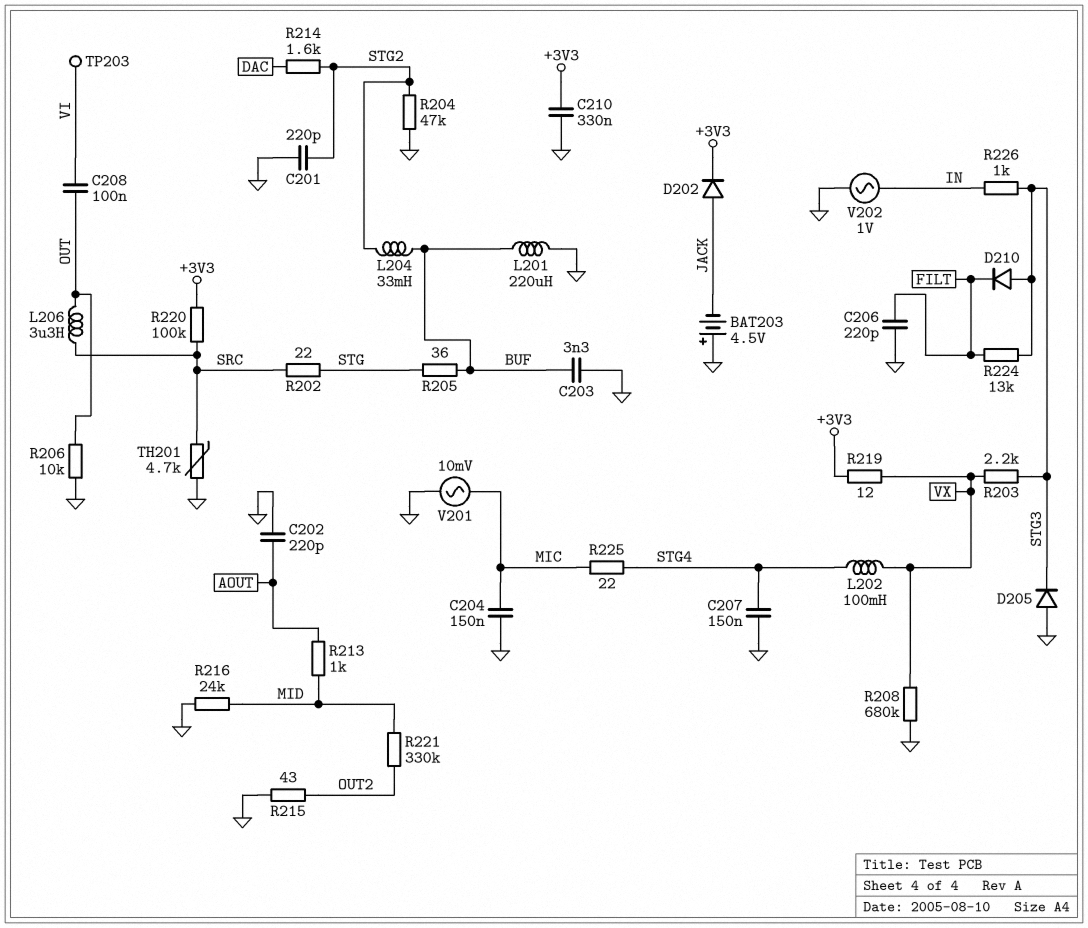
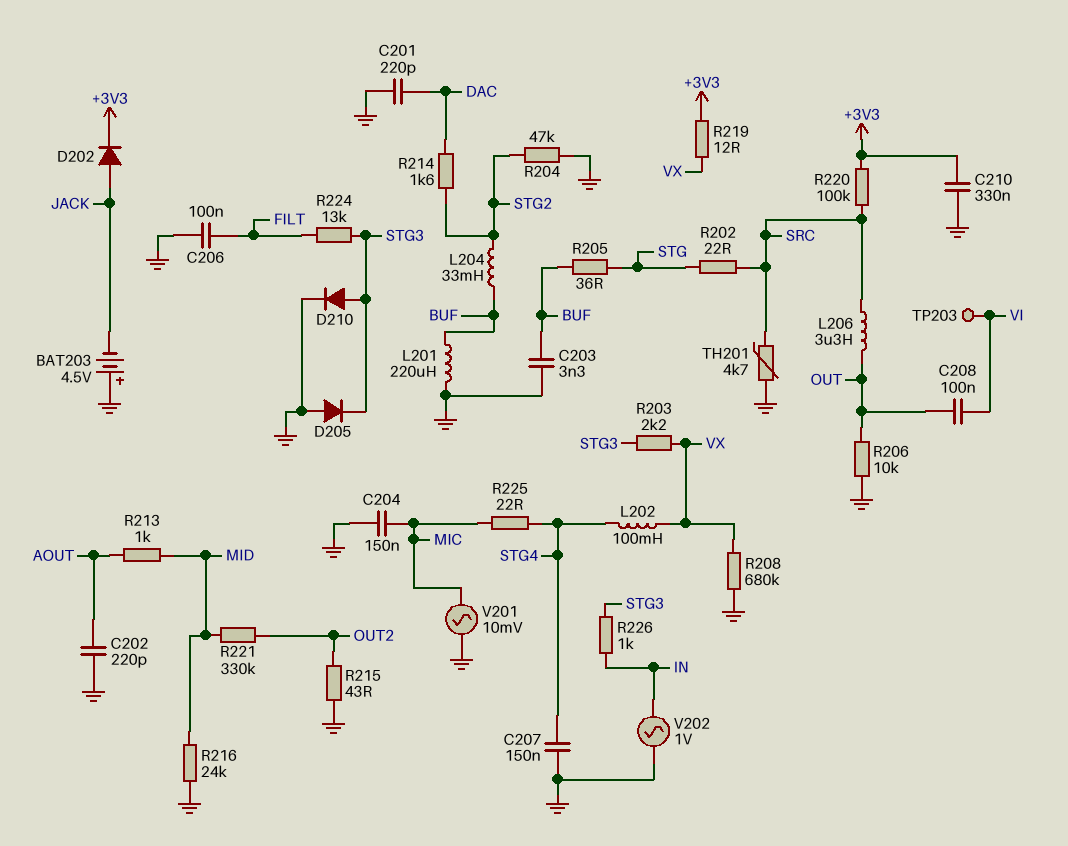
C201: 220pF (GND, STG2) -> 220pF (DAC, GND)
C206: 220pF (FILT, GND) -> 100nF (FILT, GND)
D210: diode (A STG3, K FILT) -> diode (A STG3, K GND)

